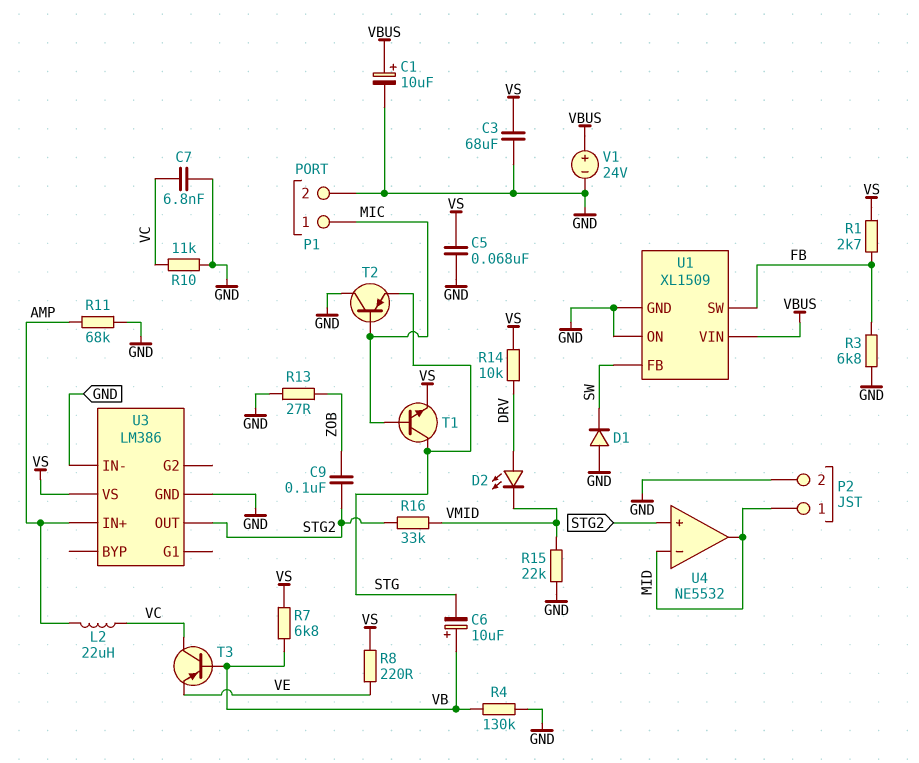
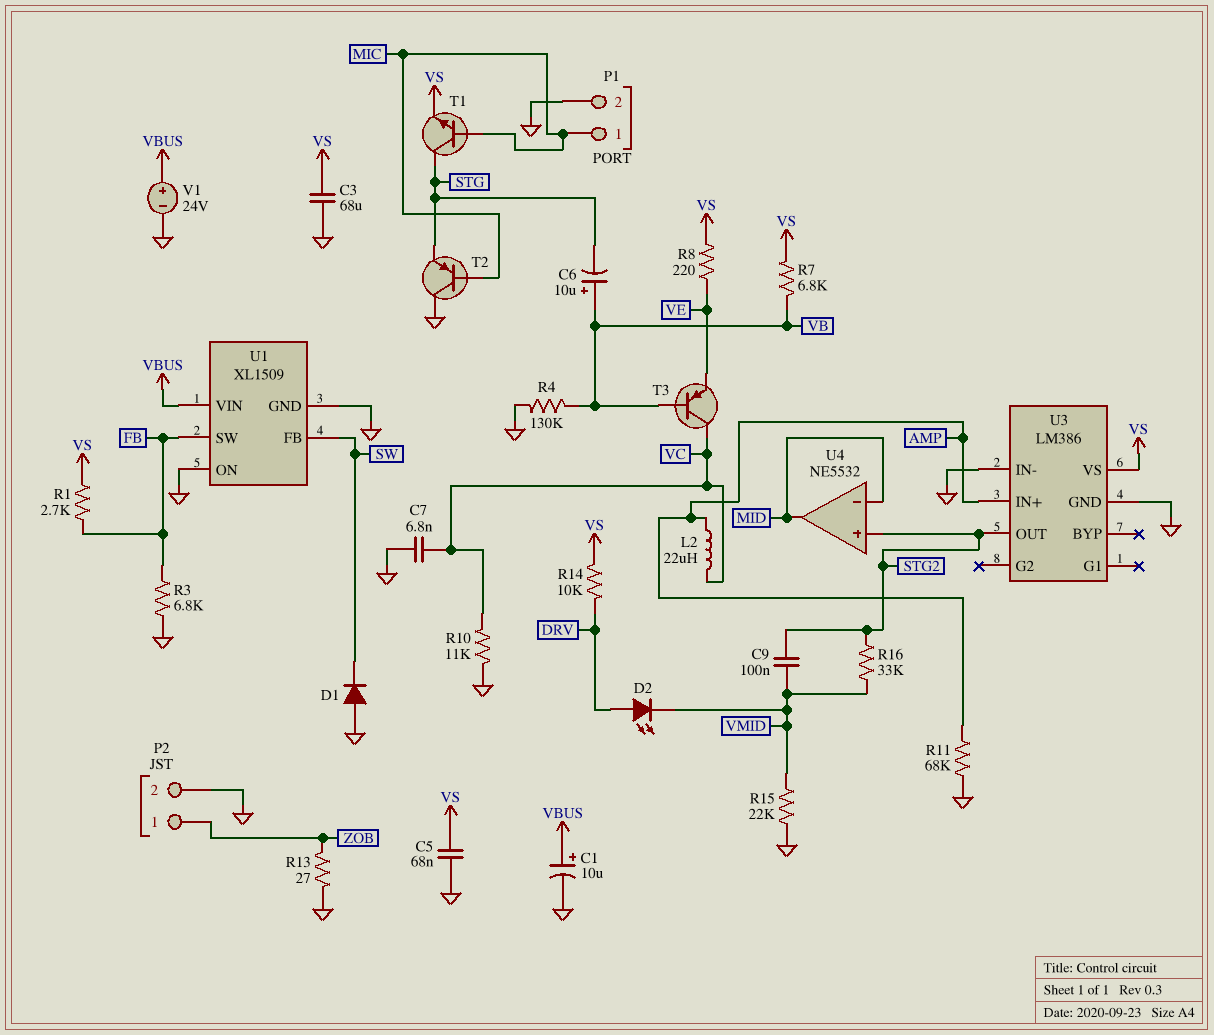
C9: 100nF (STG2, ZOB) -> 100nF (STG2, VMID)
P2 pin 1: MID -> ZOB

